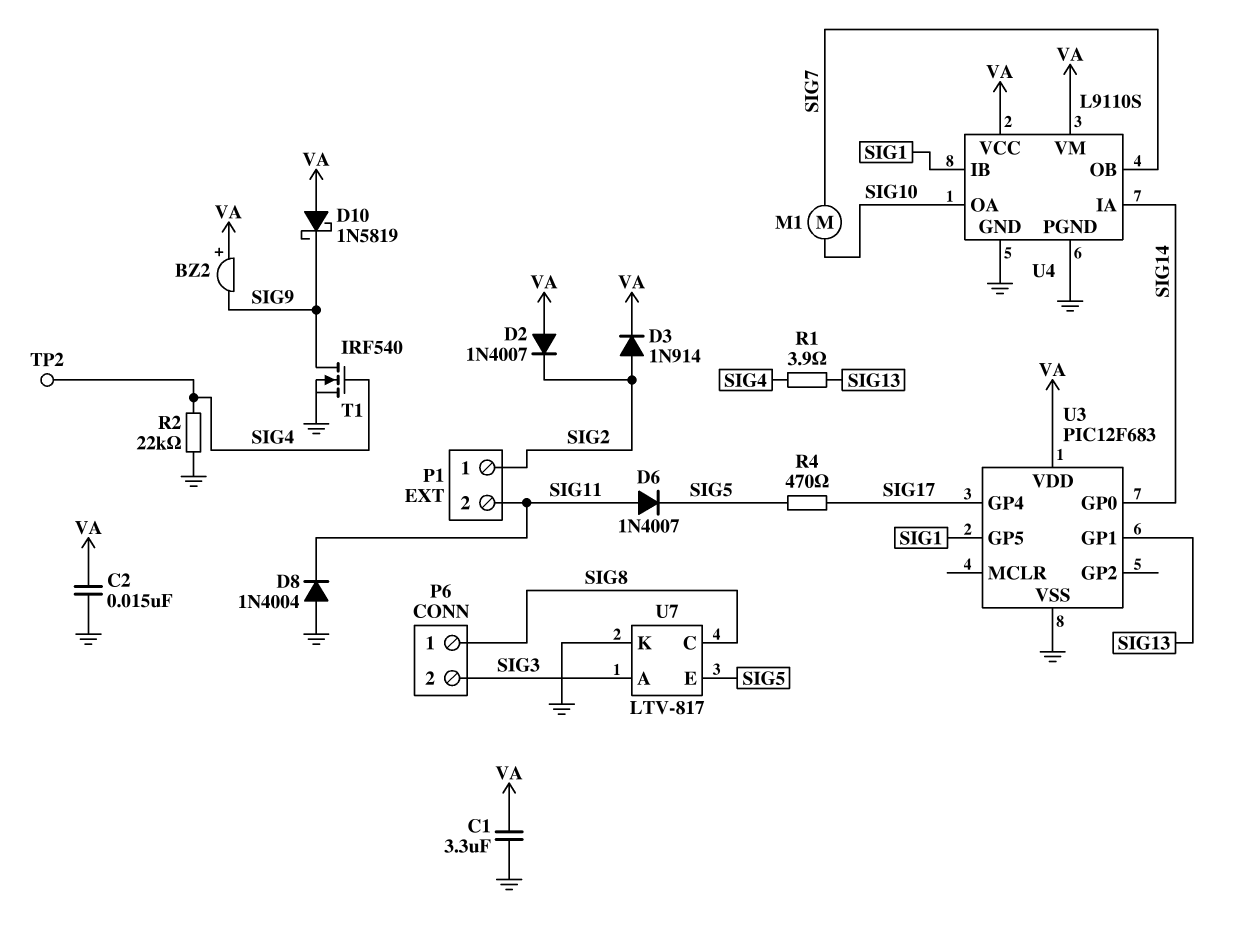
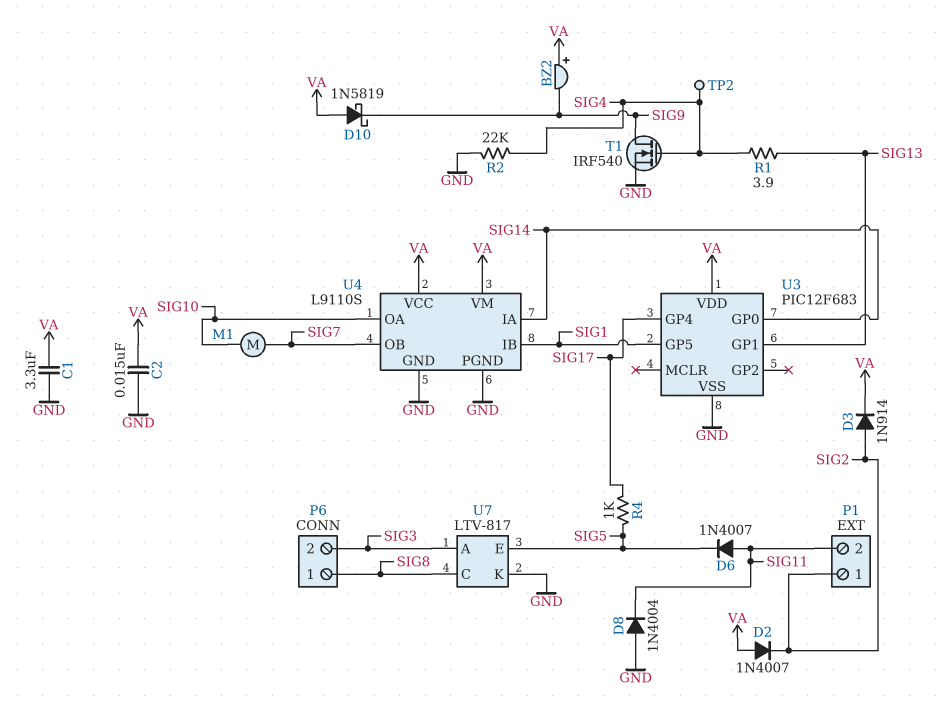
R4: 470 (SIG5, SIG17) -> 1k (SIG5, SIG17)

